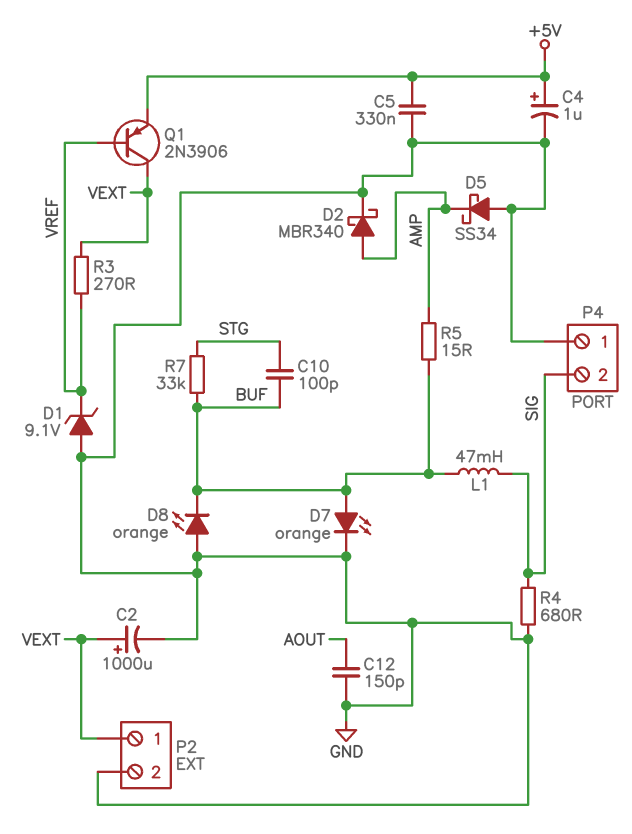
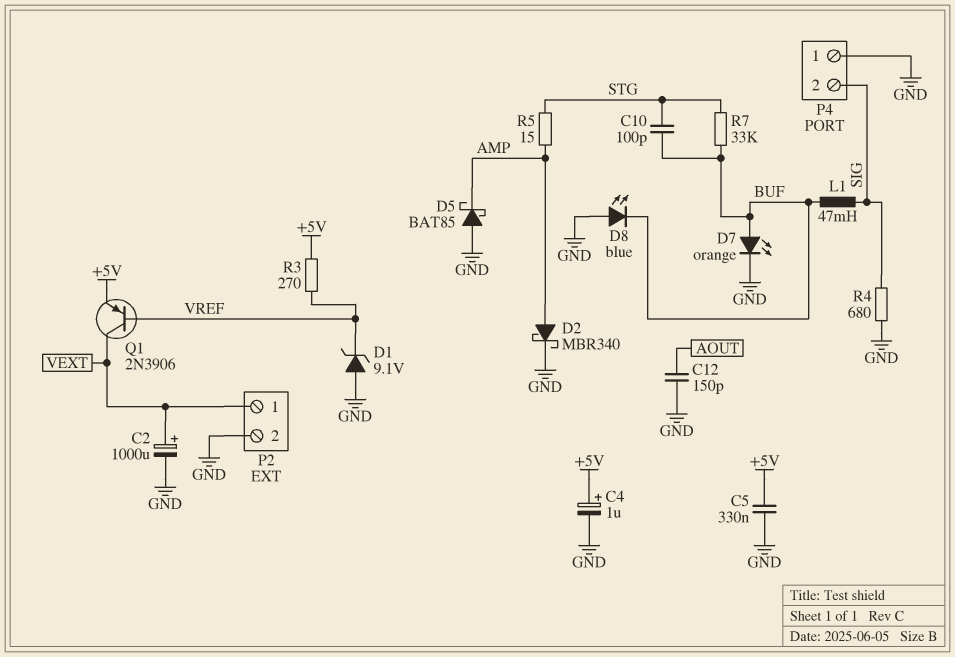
D5: schottky SS34 (A GND, K AMP) -> schottky BAT85 (A GND, K AMP)
D8: LED orange (A GND, K BUF) -> LED blue (A GND, K BUF)
R3: 270 (VEXT, VREF) -> 270 (+5V, VREF)
R5: 15 (AMP, BUF) -> 15 (AMP, STG)

